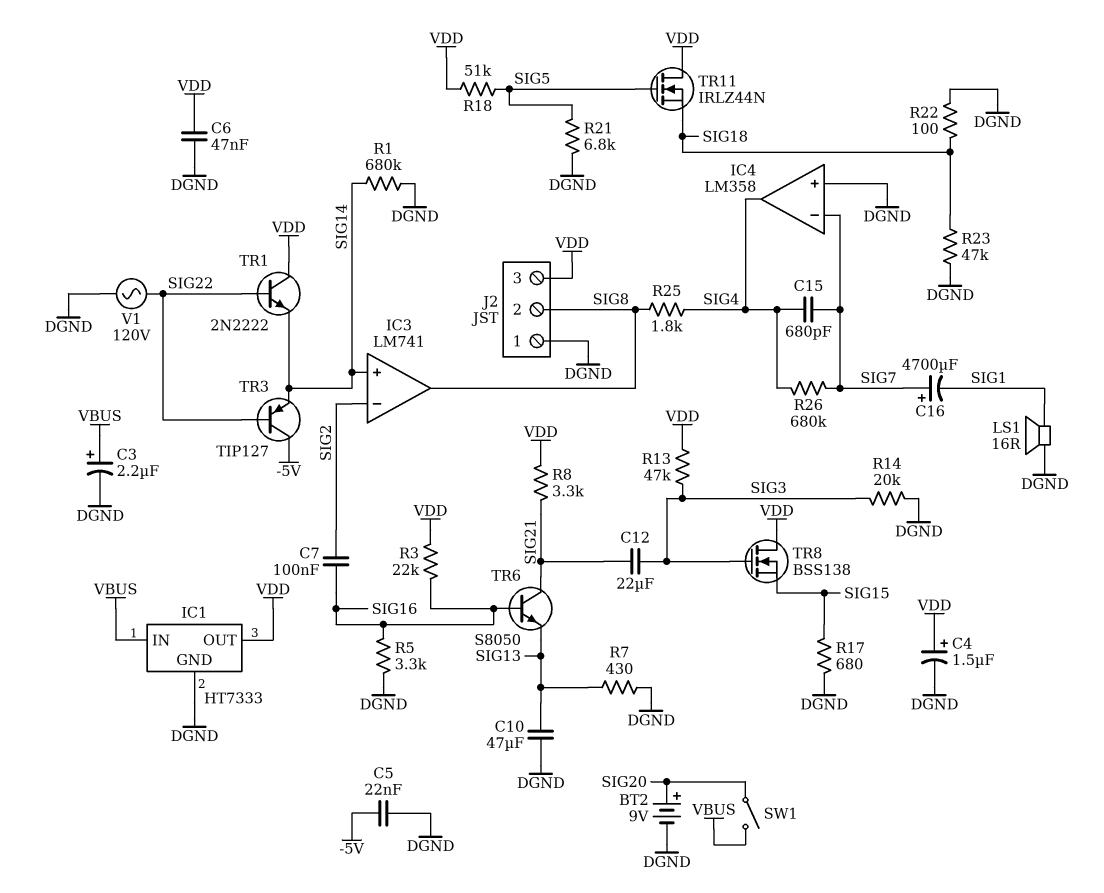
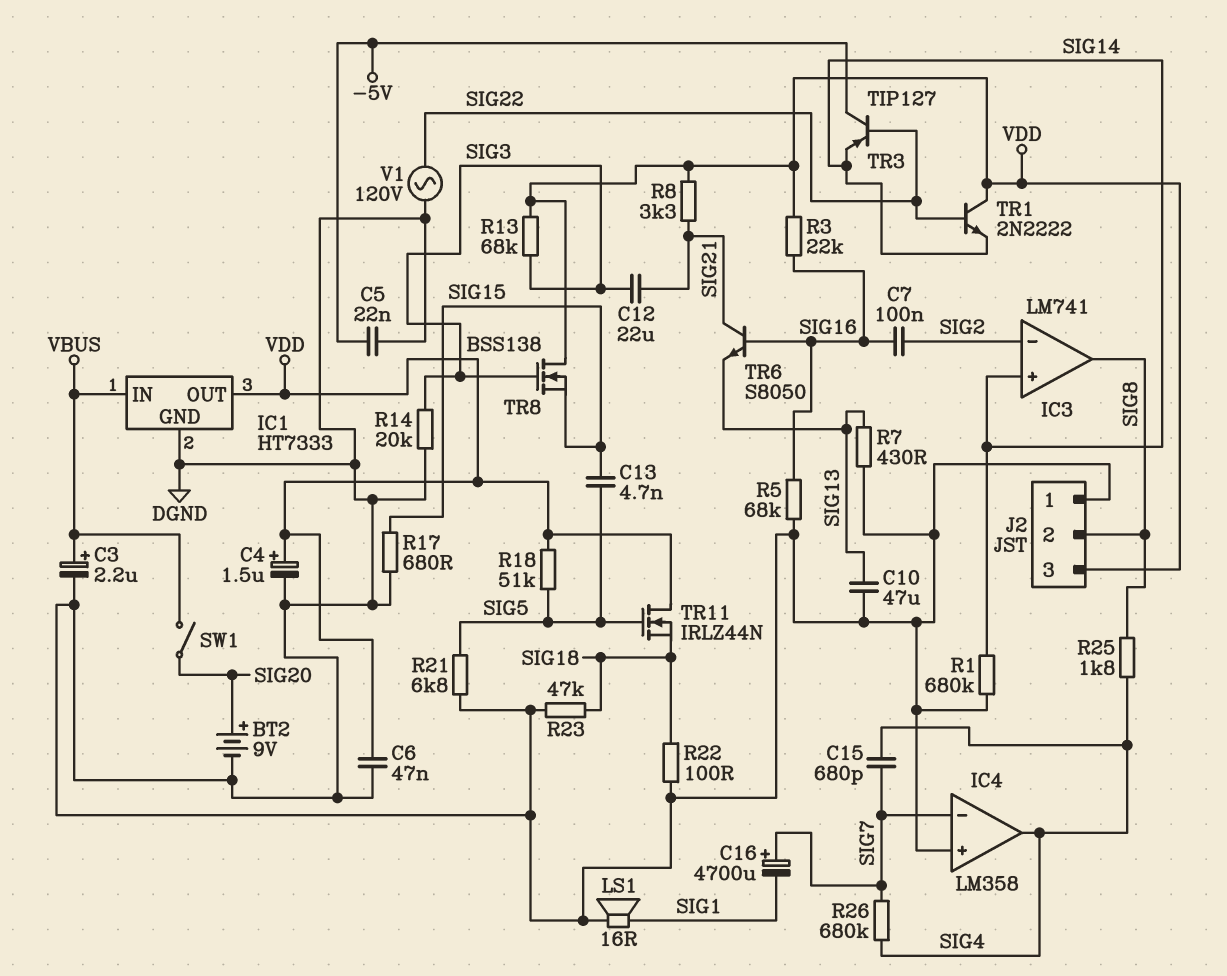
C13: none -> 4.7nF (SIG5, SIG15)
R5: 3.3k (DGND, SIG16) -> 68k (DGND, SIG16)
R13: 47k (SIG3, VDD) -> 68k (SIG3, VDD)

